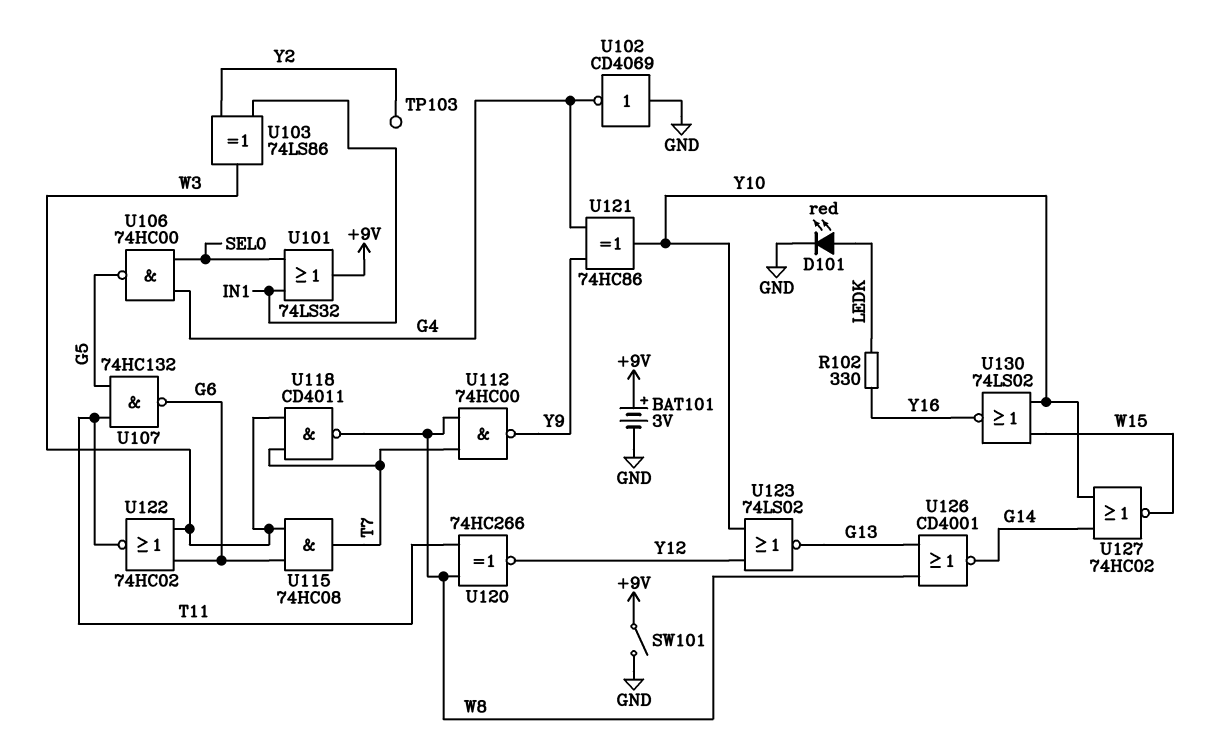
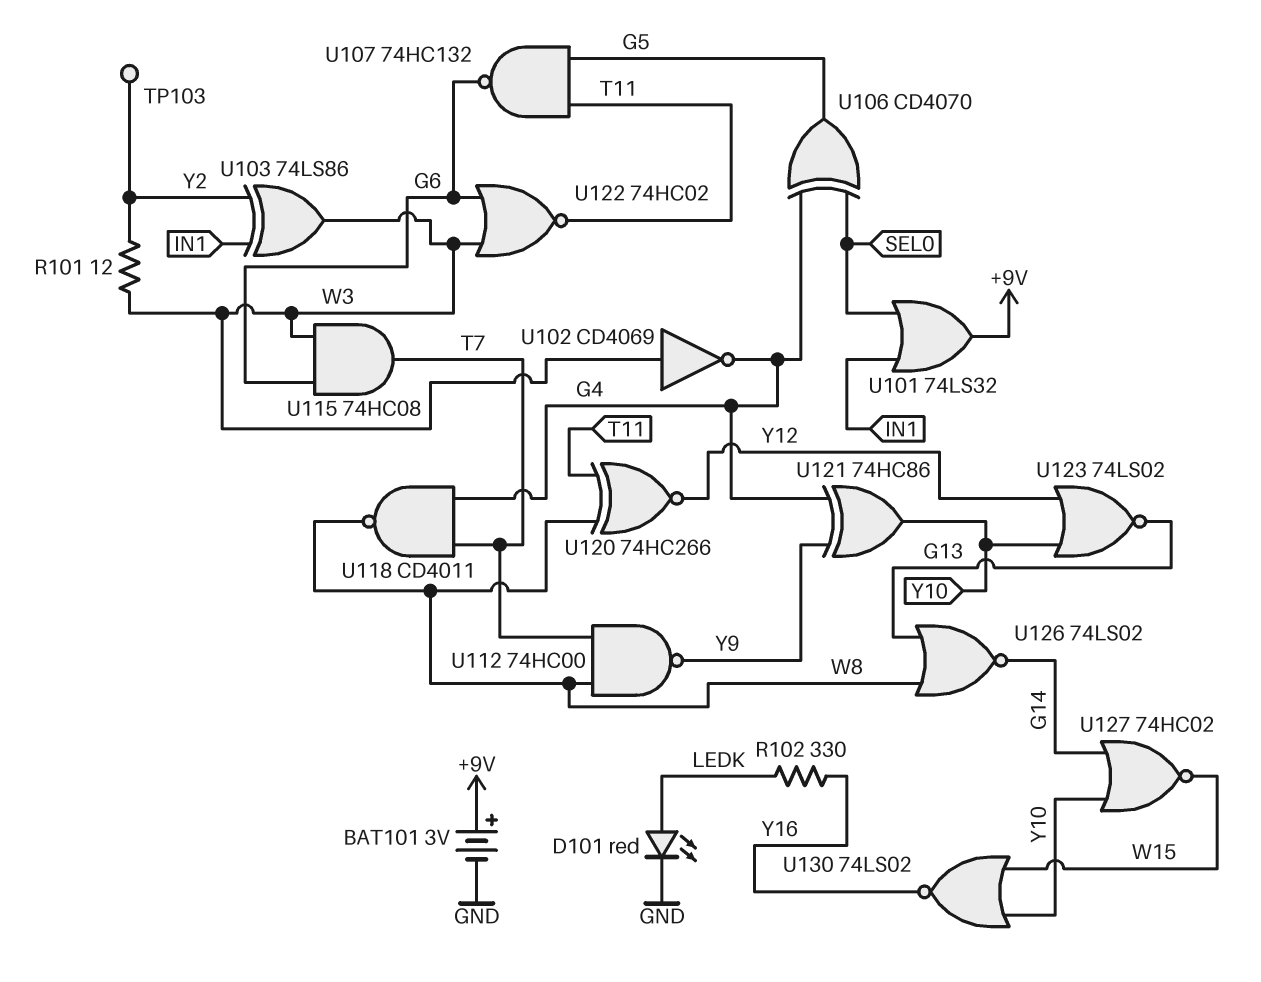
R101: none -> 12 (W3, Y2)
SW101: switch (+9V, GND) -> none
U102: NOT CD4069 (in GND, out G4) -> NOT CD4069 (in W3, out G4)
U106: NAND 74HC00 (in G4, in SEL0, out G5) -> XOR CD4070 (in G4, in SEL0, out G5)
U118: NAND CD4011 (in T7, in W3, out W8) -> NAND CD4011 (in G4, in T7, out W8)
U126: NOR CD4001 (in G13, in W8, out G14) -> NOR 74LS02 (in G13, in W8, out G14)

